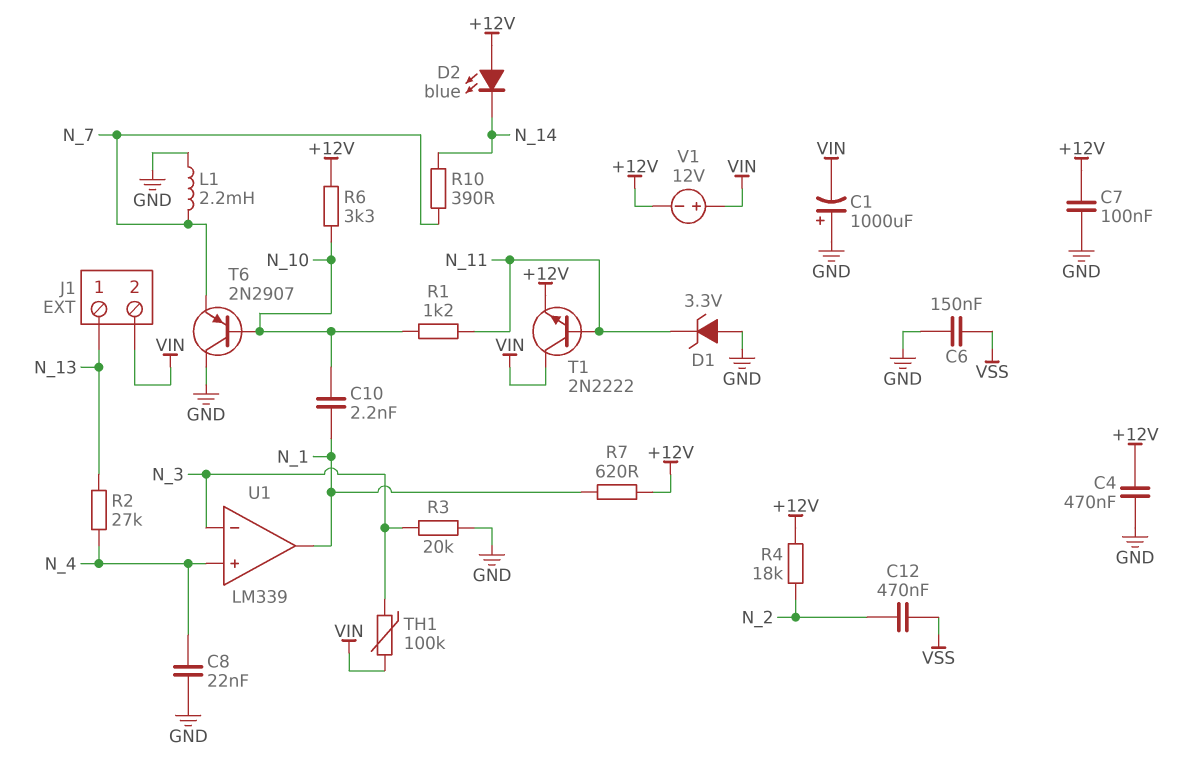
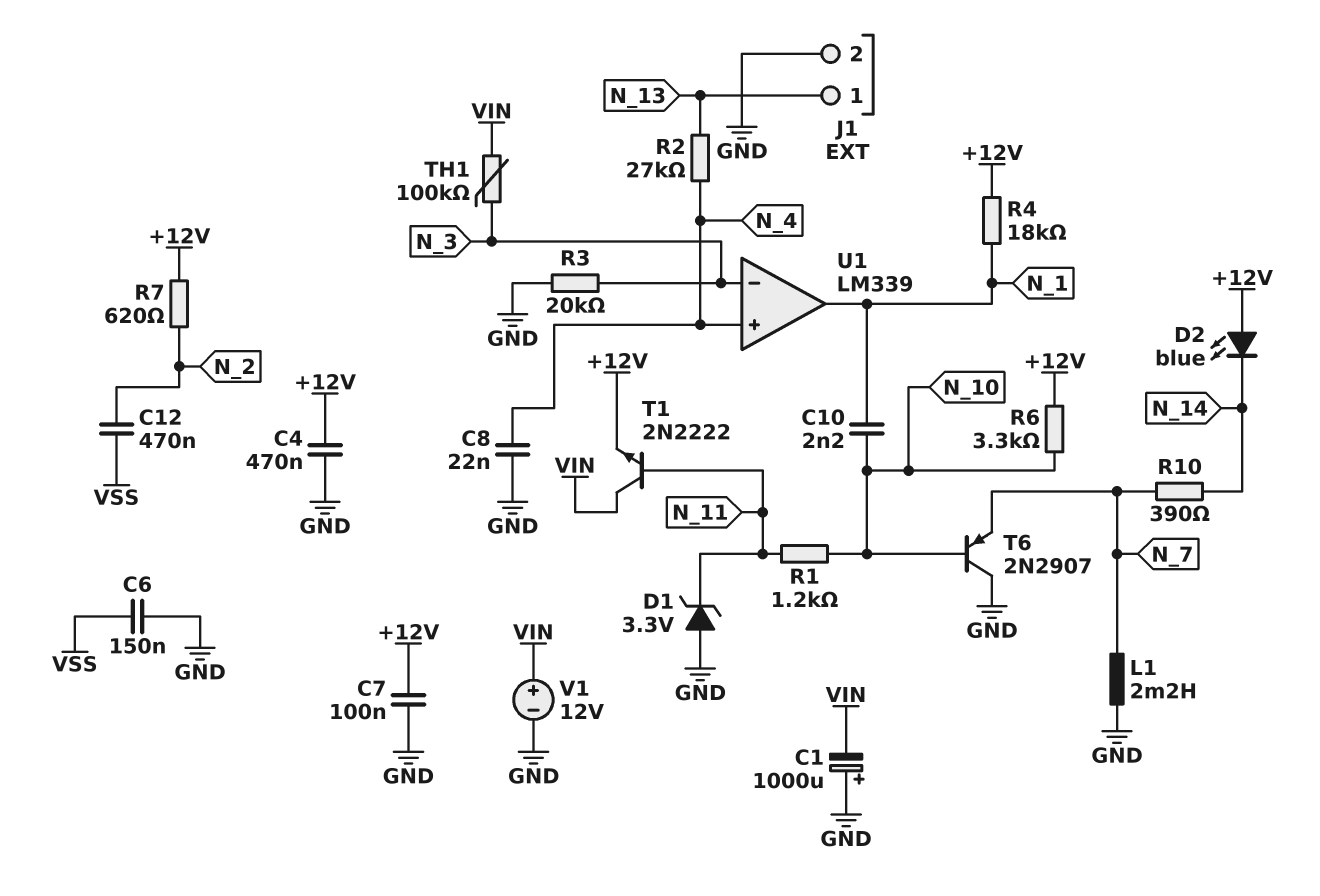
J1 pin 2: VIN -> GND
R4: 18k (+12V, N_2) -> 18k (+12V, N_1)
R7: 620 (+12V, N_1) -> 620 (+12V, N_2)
V1: 12V (plus VIN, minus +12V) -> 12V (plus VIN, minus GND)

